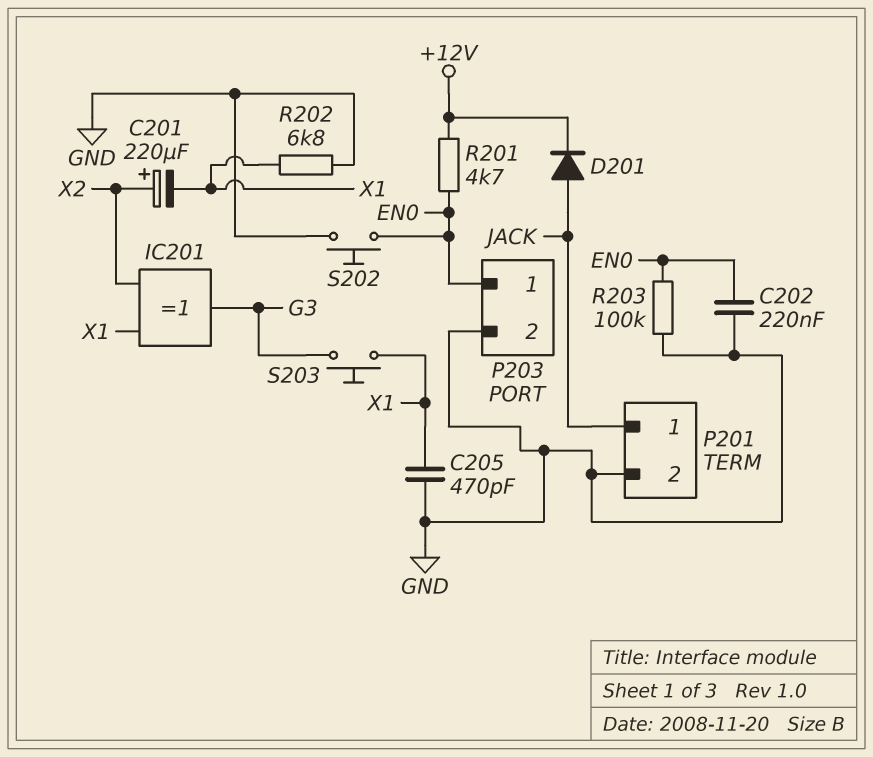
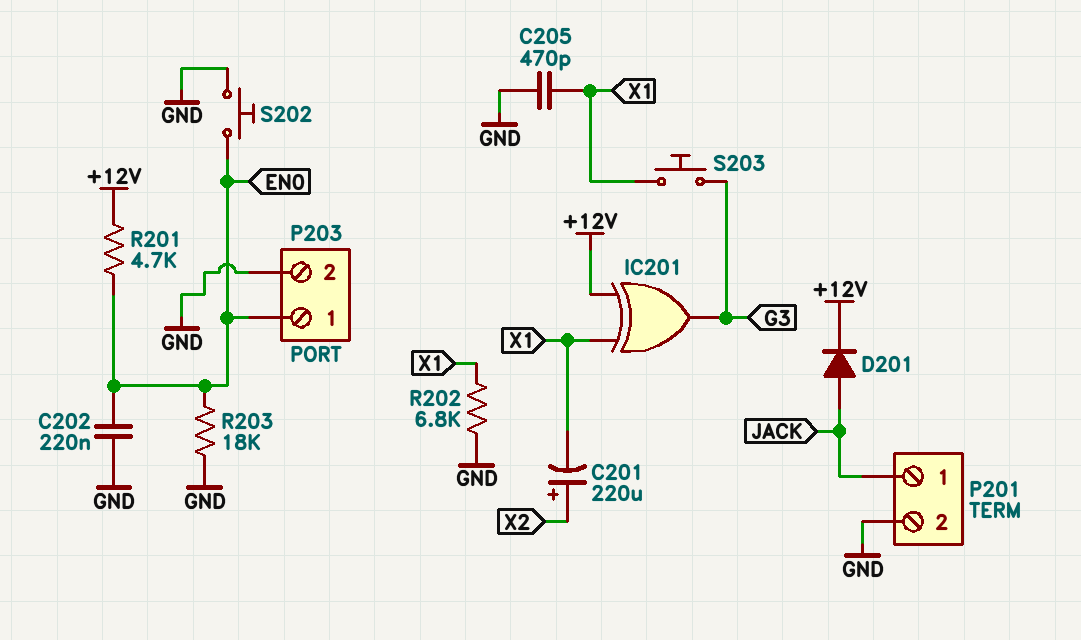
IC201: XOR (in X1, in X2, out G3) -> XOR (in +12V, in X1, out G3)
R203: 100k (EN0, GND) -> 18k (EN0, GND)

